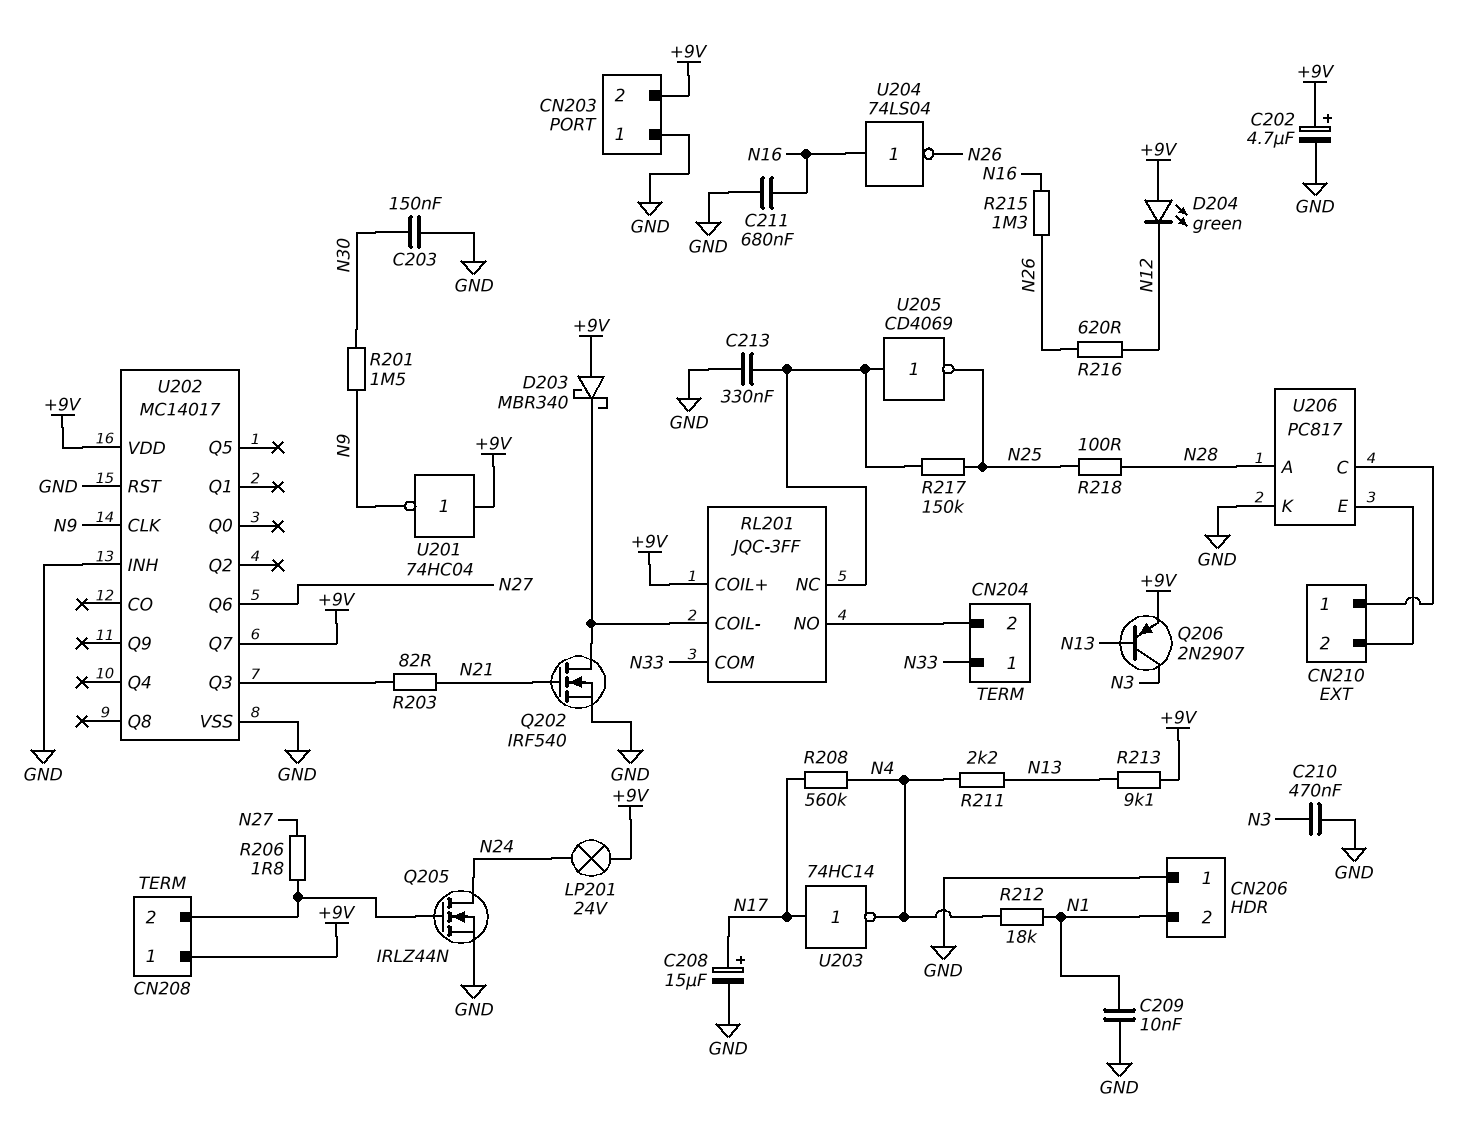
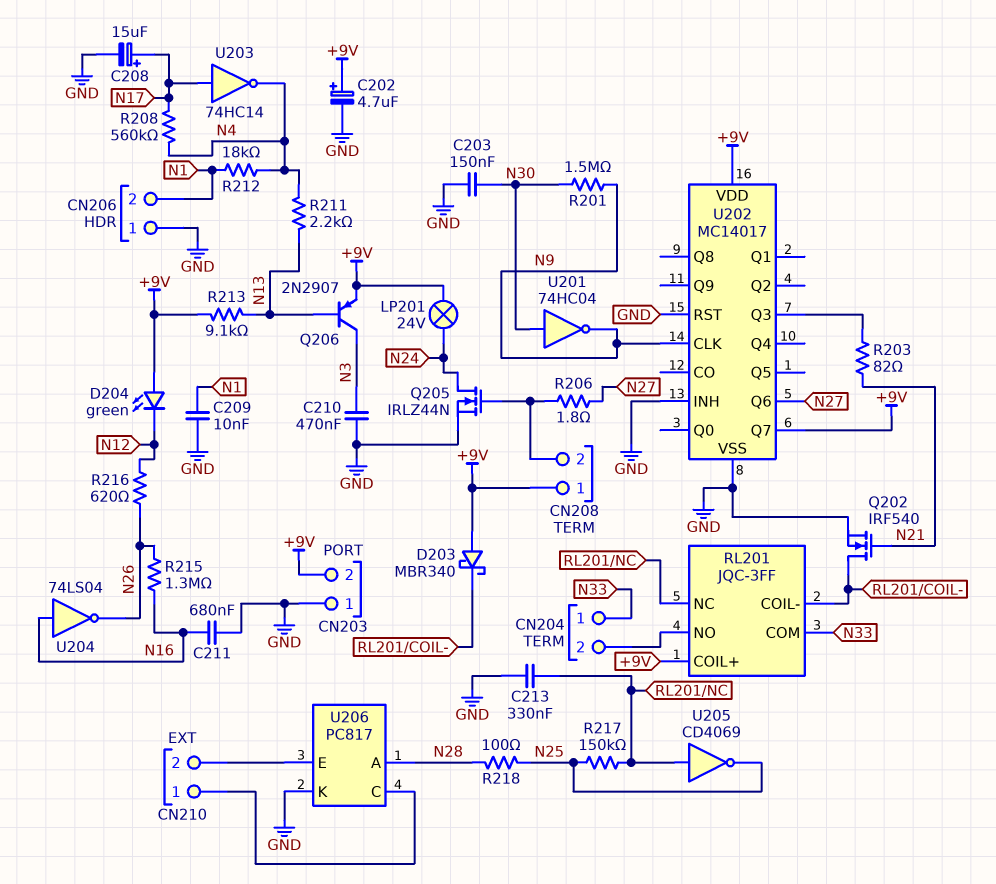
U201: NOT 74HC04 (in +9V, out N9) -> NOT 74HC04 (in N30, out N9)

